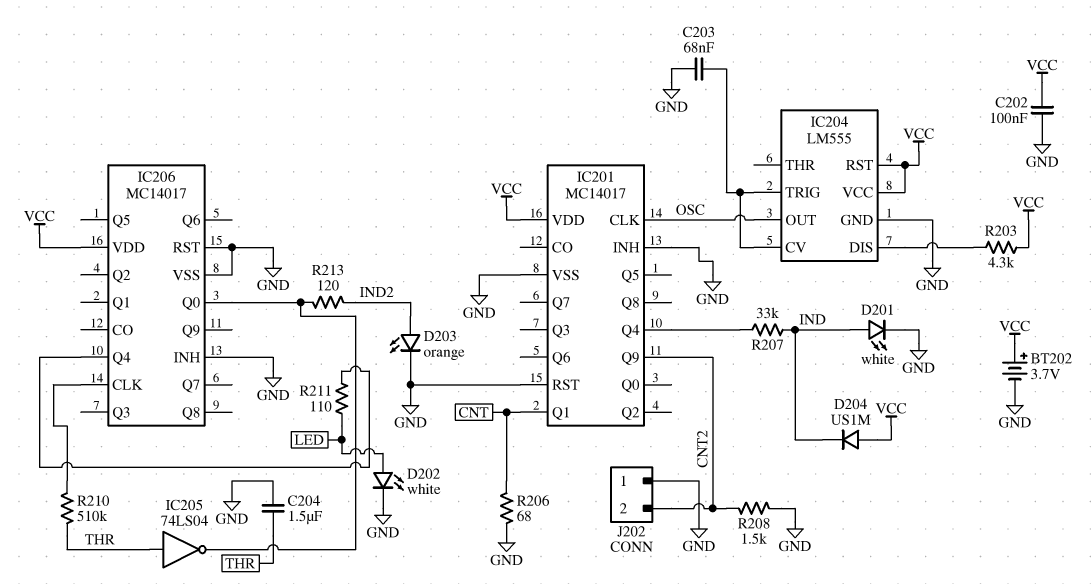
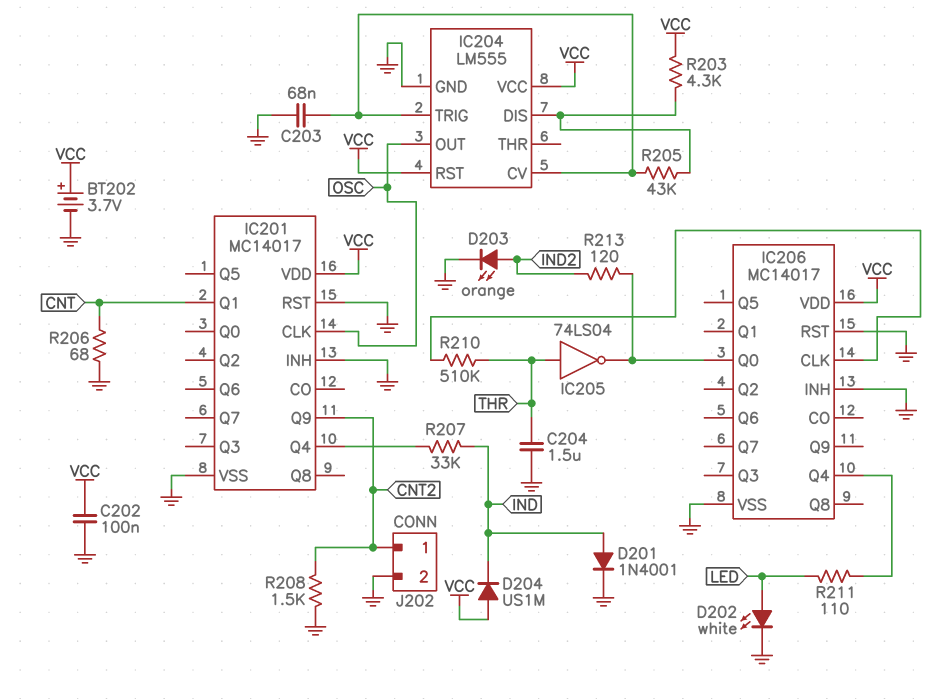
D201: LED white (A IND, K GND) -> diode 1N4001 (A IND, K GND)
J202 pin 1: GND -> CNT2
J202 pin 2: CNT2 -> GND
R205: none -> 43k (IC204/CV, IC204/DIS)

